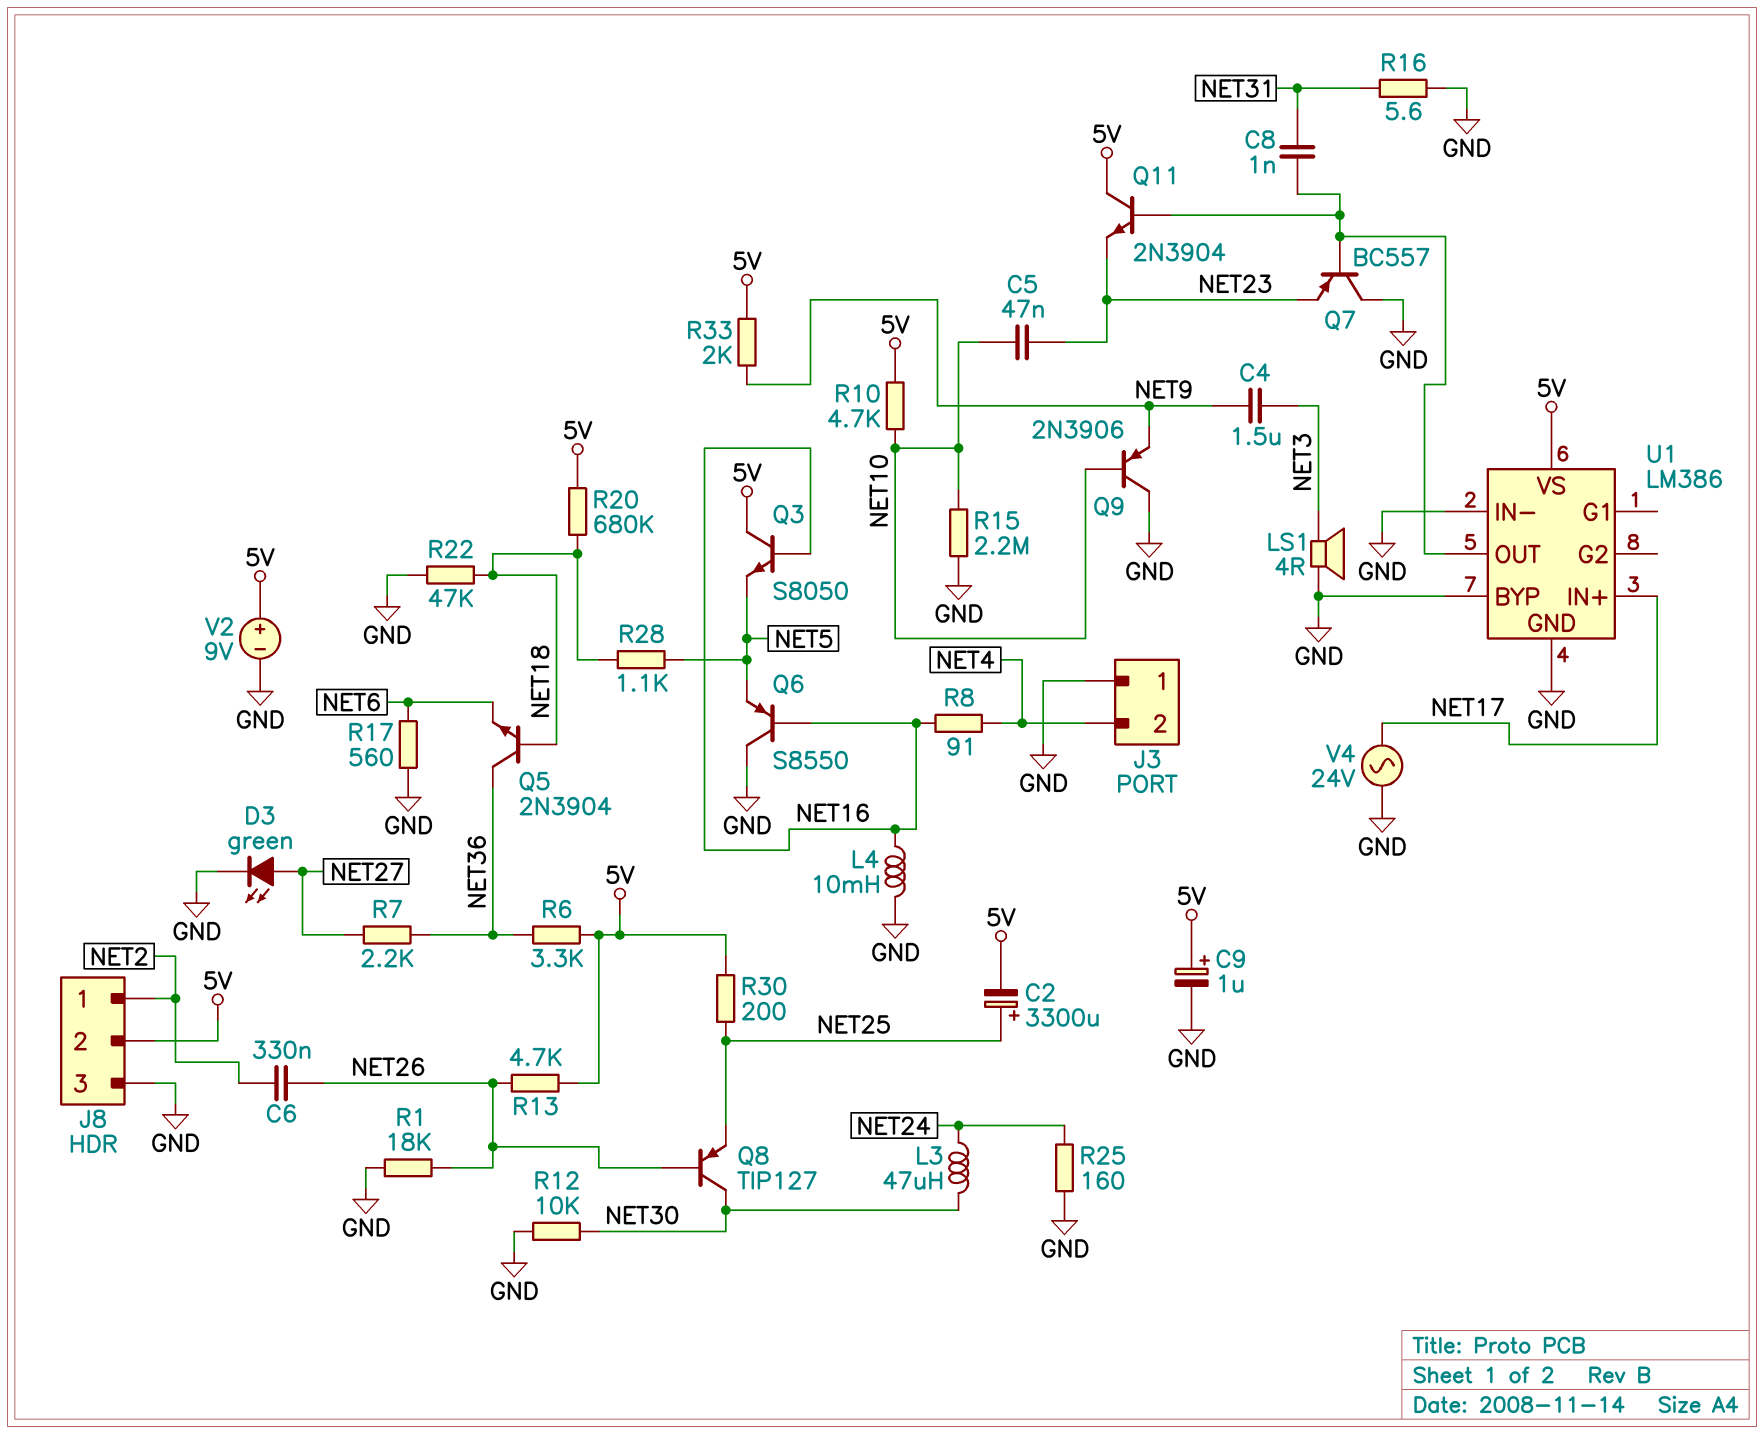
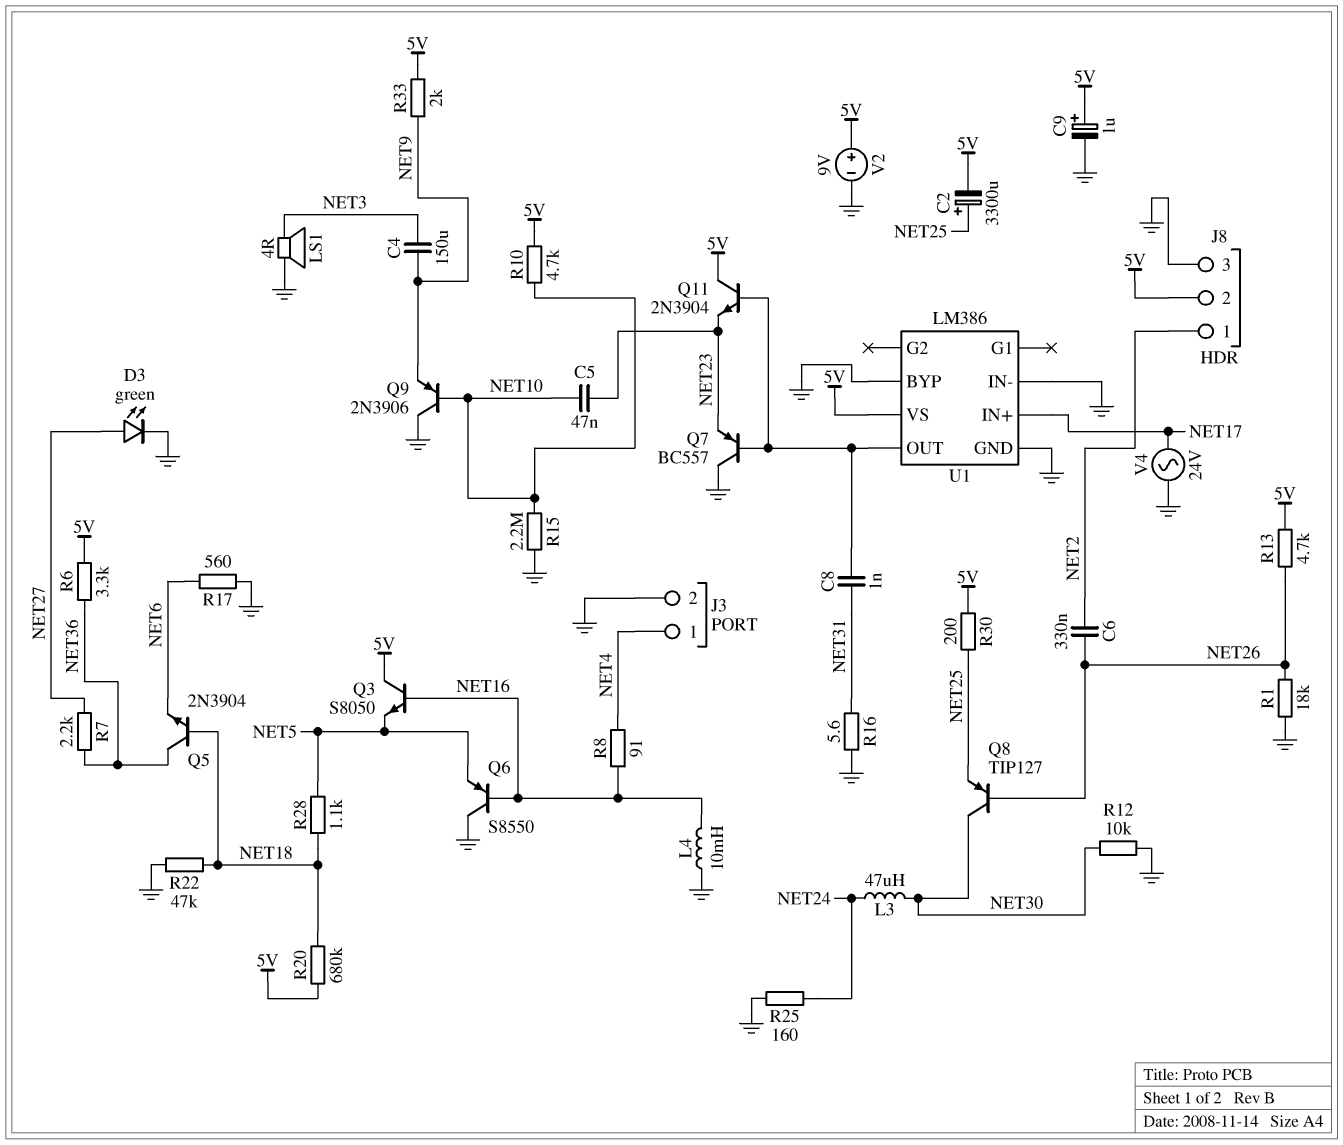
C4: 1.5uF (NET3, NET9) -> 150uF (NET3, NET9)
J3 pin 1: GND -> NET4
J3 pin 2: NET4 -> GND

